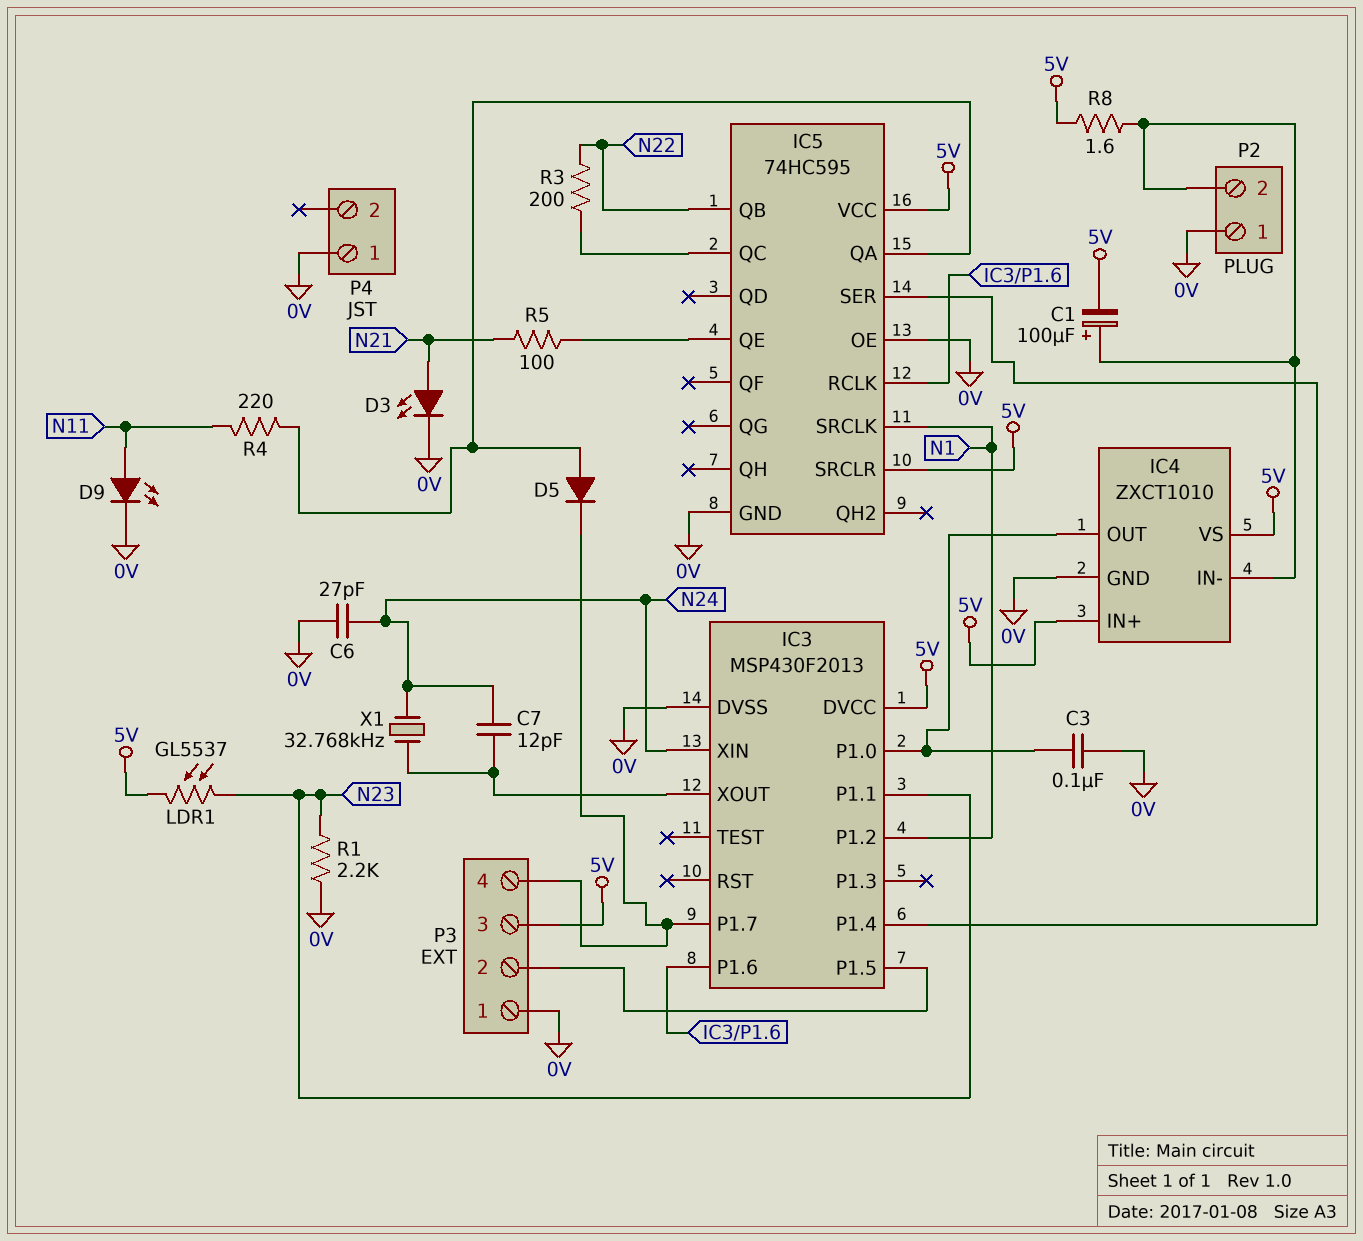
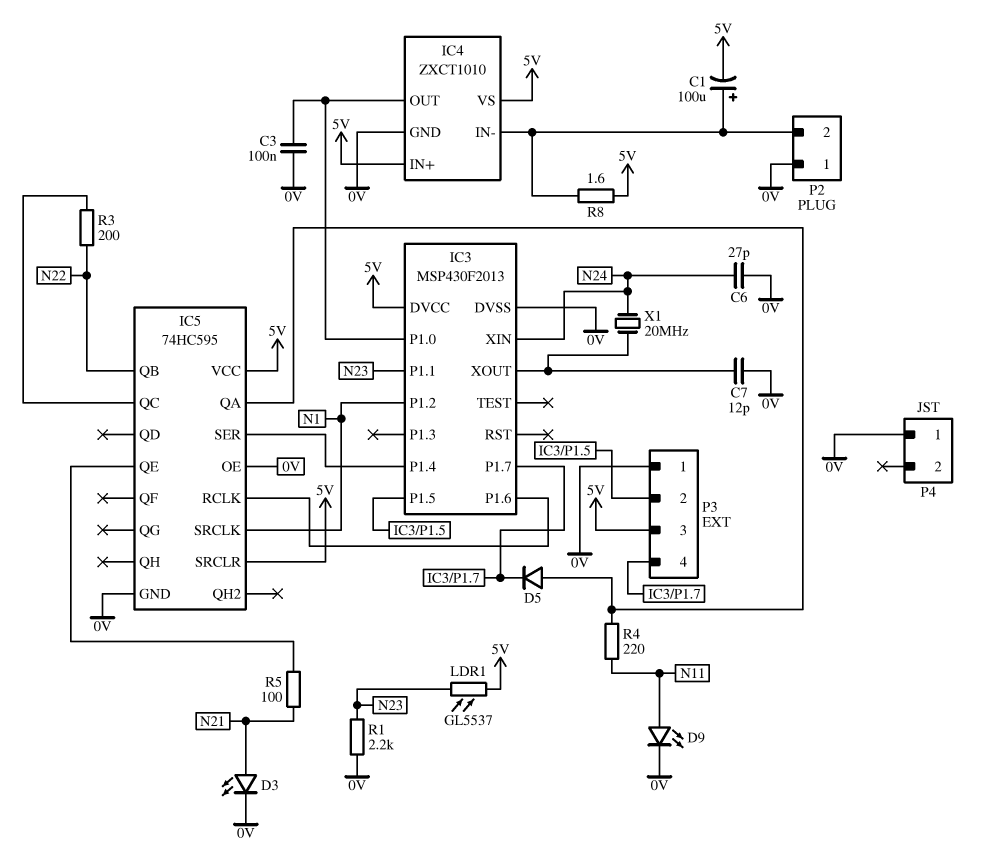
C7: 12pF (IC3/XOUT, N24) -> 12pF (0V, IC3/XOUT)
X1: 32.768kHz (IC3/XOUT, N24) -> 20MHz (IC3/XOUT, N24)

